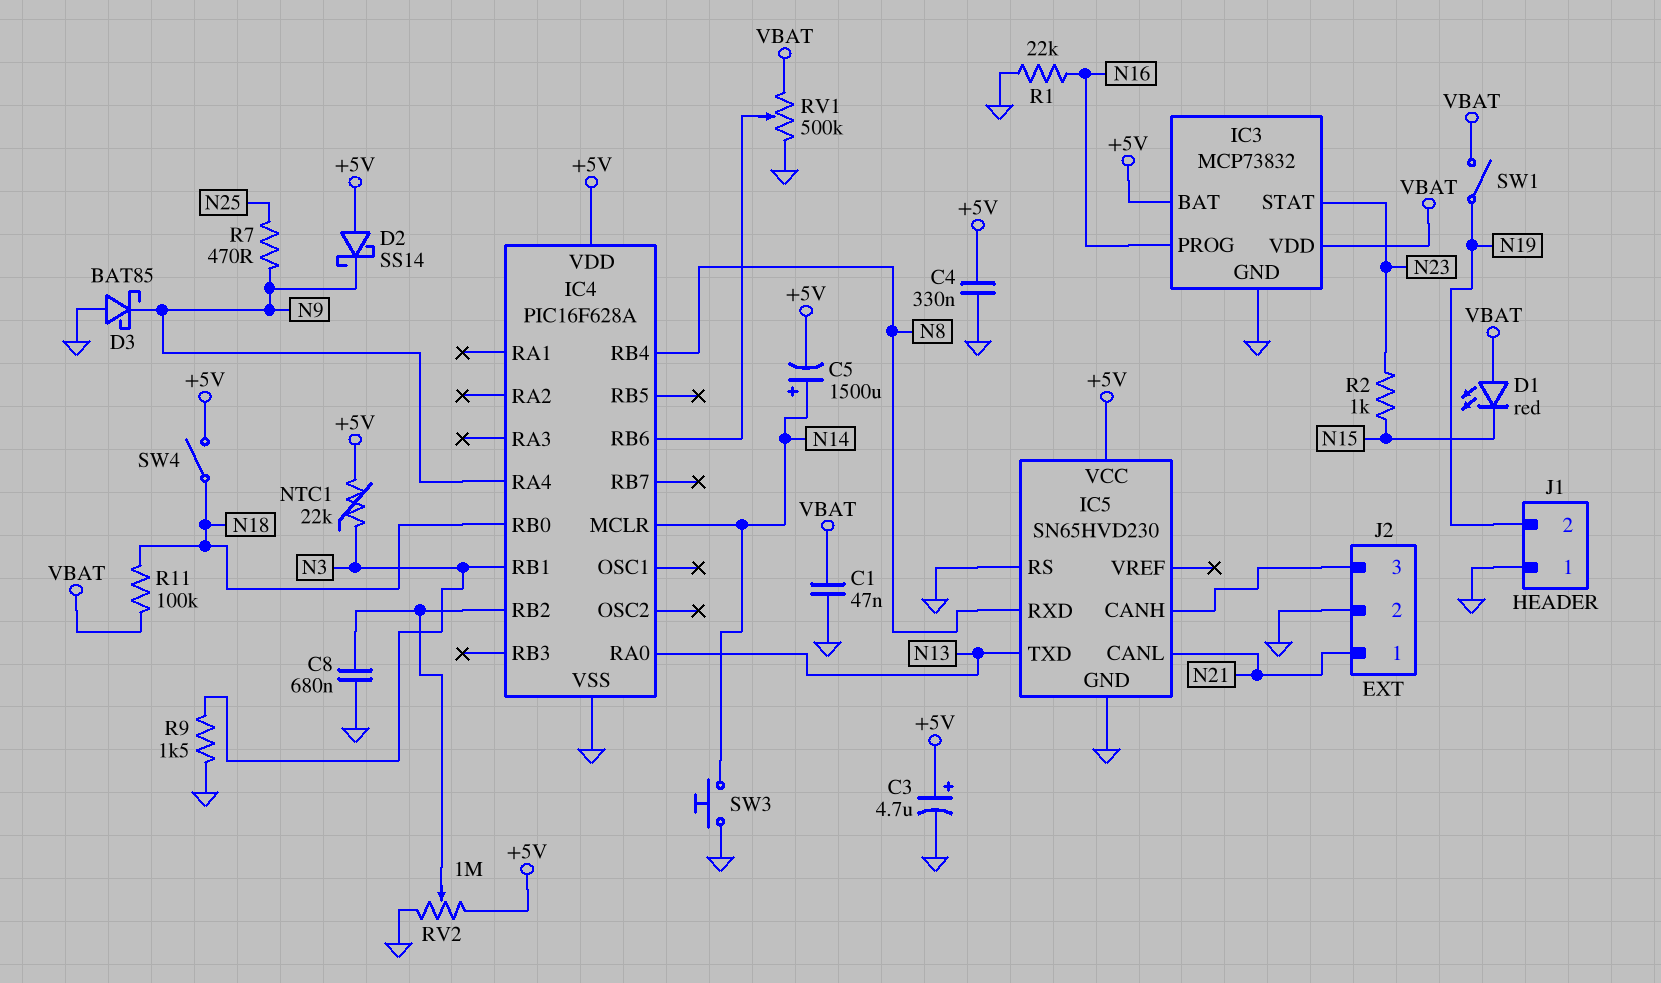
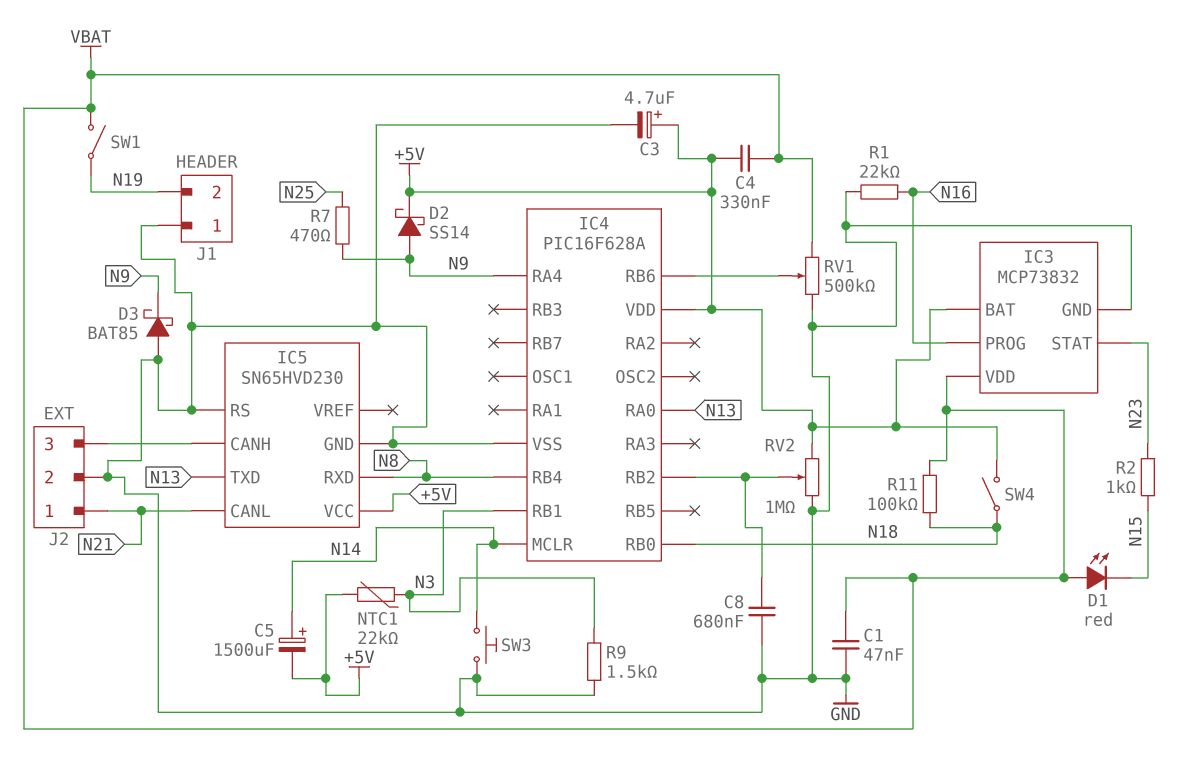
C4: 330nF (+5V, GND) -> 330nF (+5V, VBAT)
D2: schottky SS14 (A +5V, K N9) -> schottky SS14 (A N9, K +5V)

